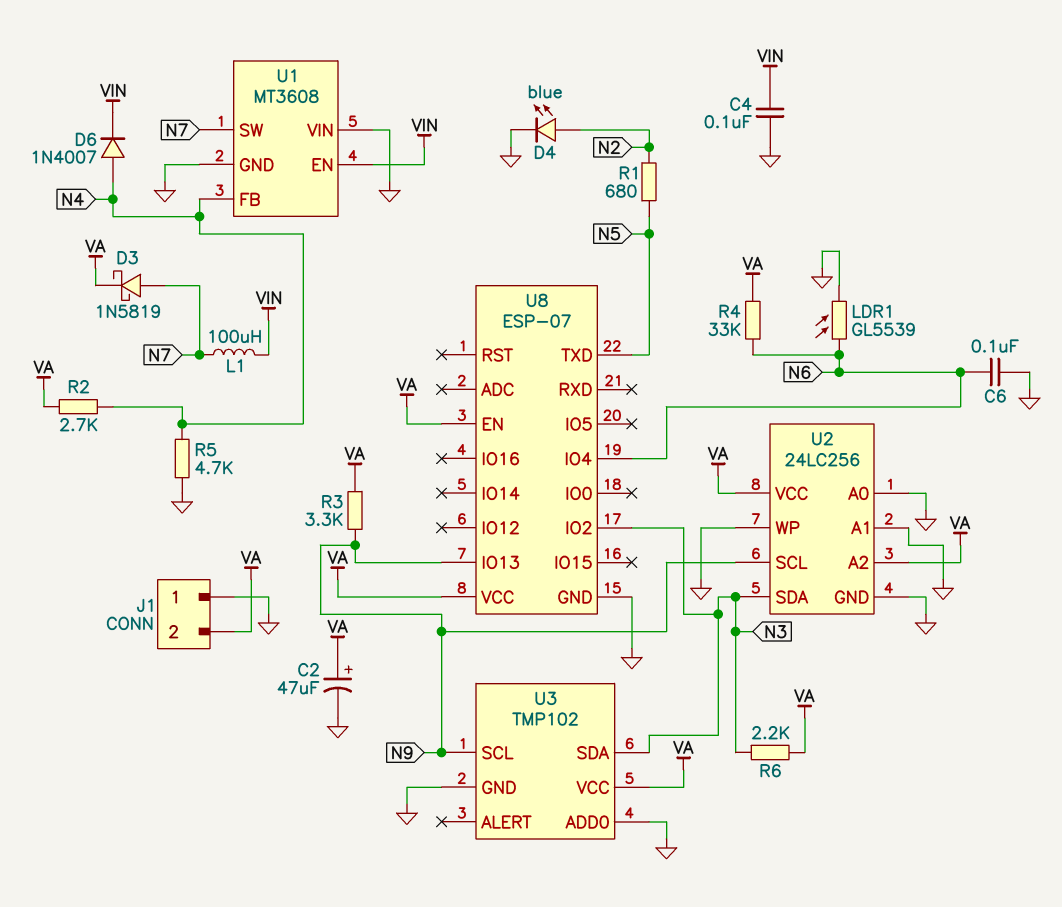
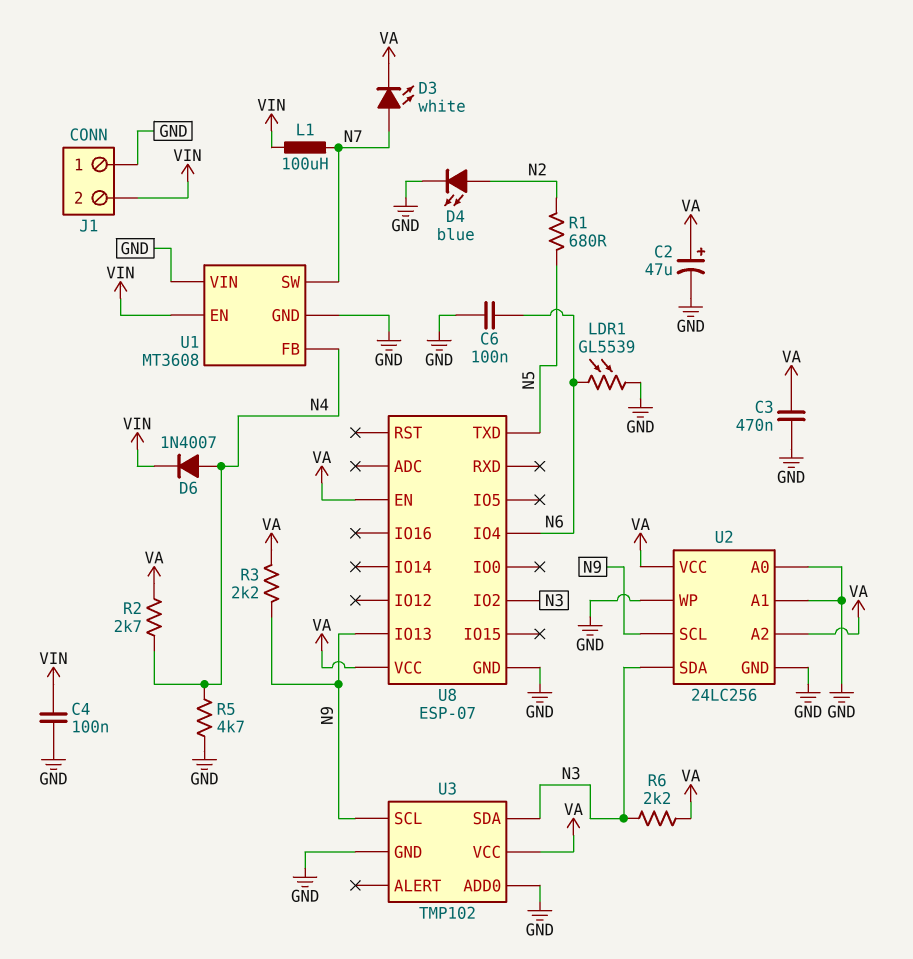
C3: none -> 470nF (GND, VA)
D3: schottky 1N5819 (A N7, K VA) -> LED white (A N7, K VA)
J1 pin 2: VA -> VIN
R3: 3.3k (N9, VA) -> 2.2k (N9, VA)
R4: 33k (N6, VA) -> none

